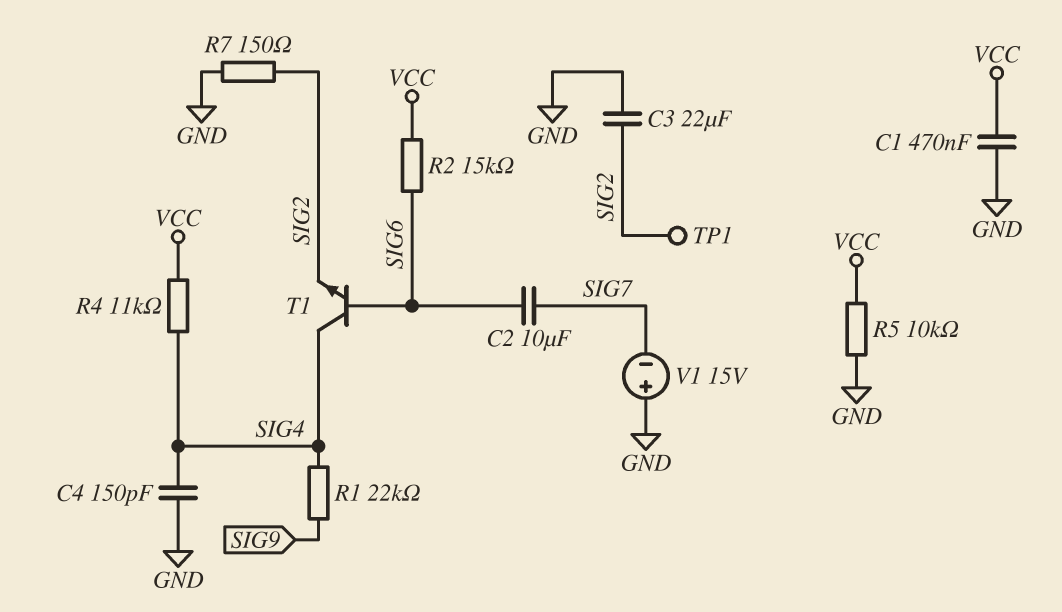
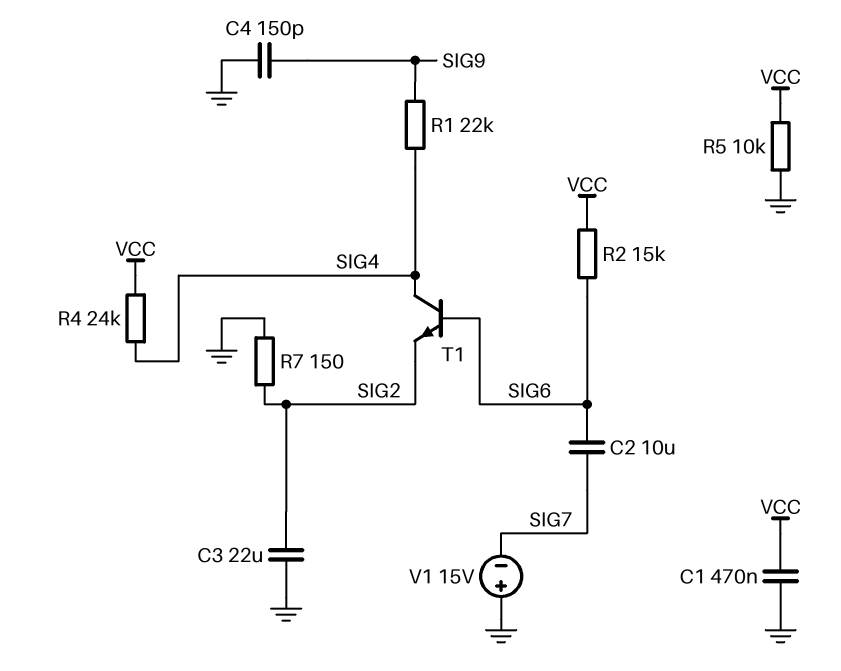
C4: 150pF (GND, SIG4) -> 150pF (GND, SIG9)
R4: 11k (SIG4, VCC) -> 24k (SIG4, VCC)
TP1: test point (SIG2) -> none

